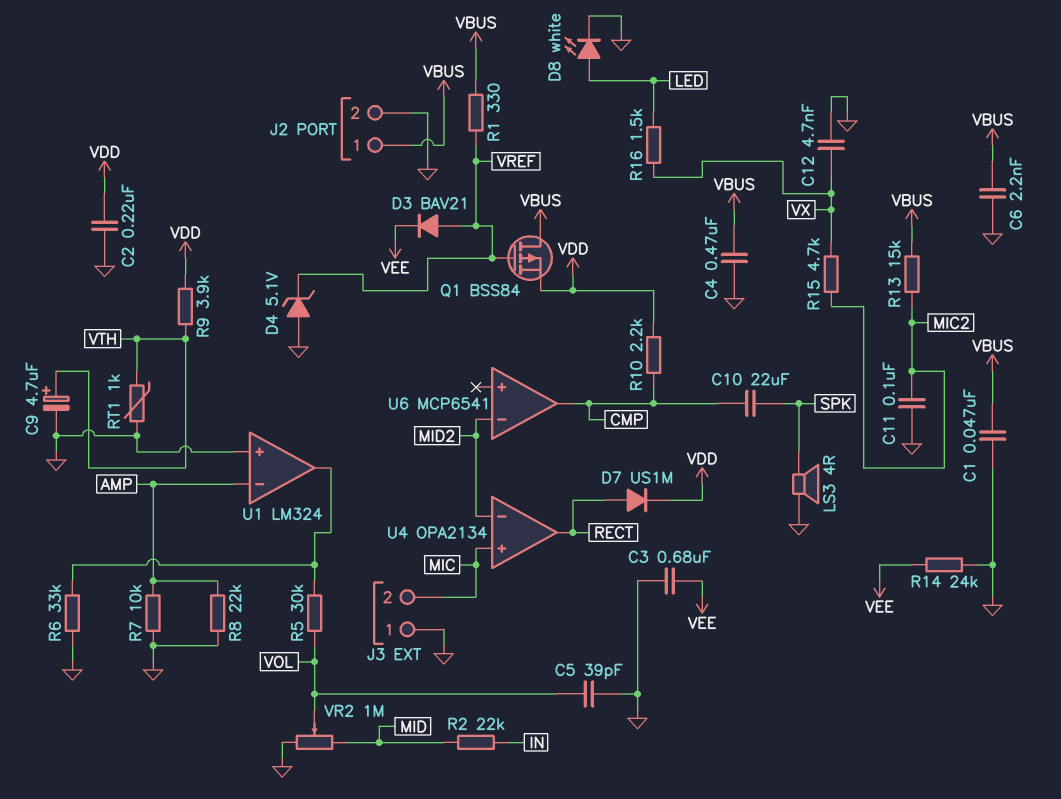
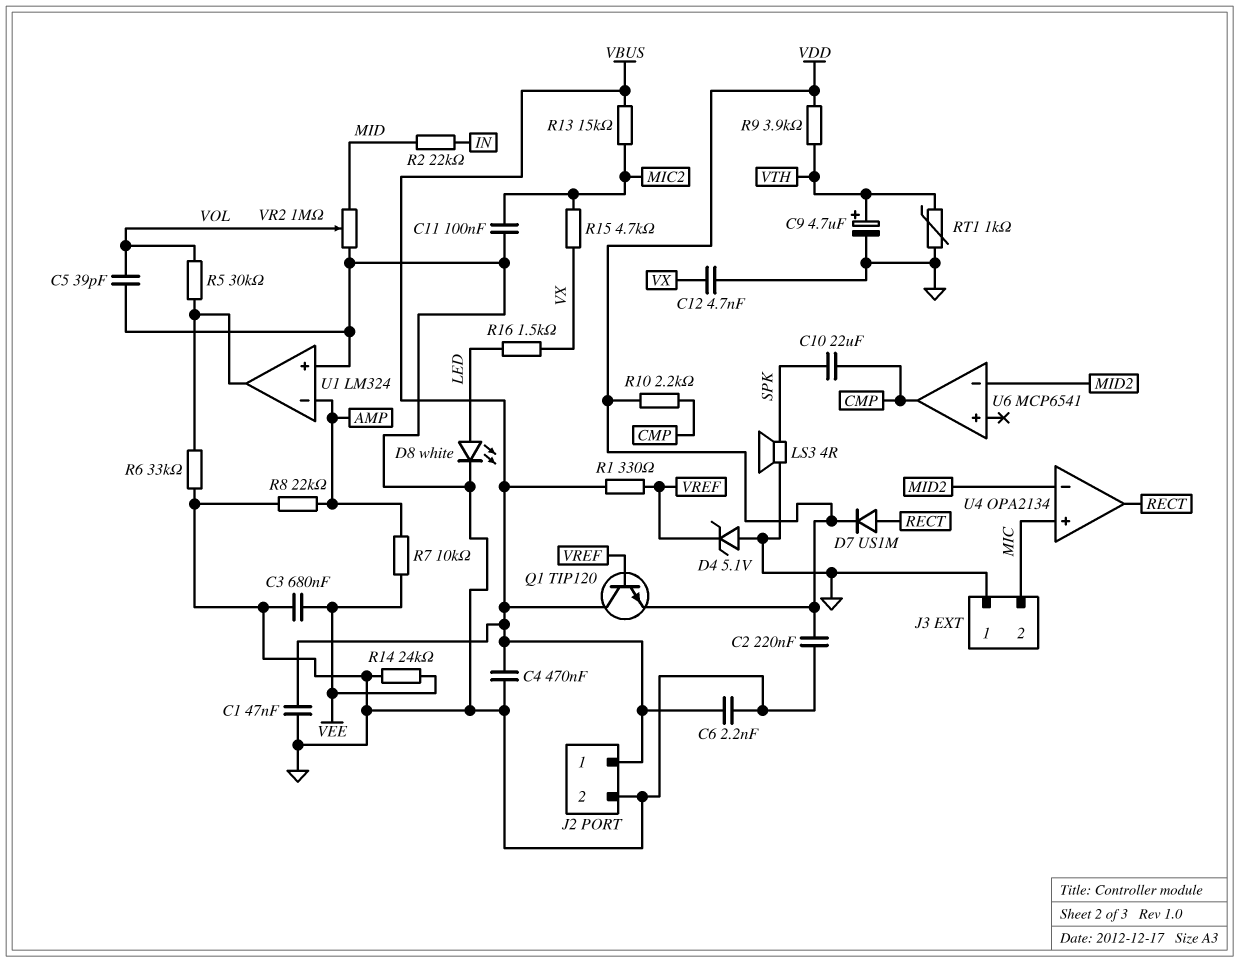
D3: diode BAV21 (A VREF, K VEE) -> none
Q1: PMOS BSS84 (G VREF, D VBUS, S VDD) -> NPN TIP120 (B VREF, C VBUS, E VDD)
R7: 10k (AMP, GND) -> 10k (AMP, VEE)

